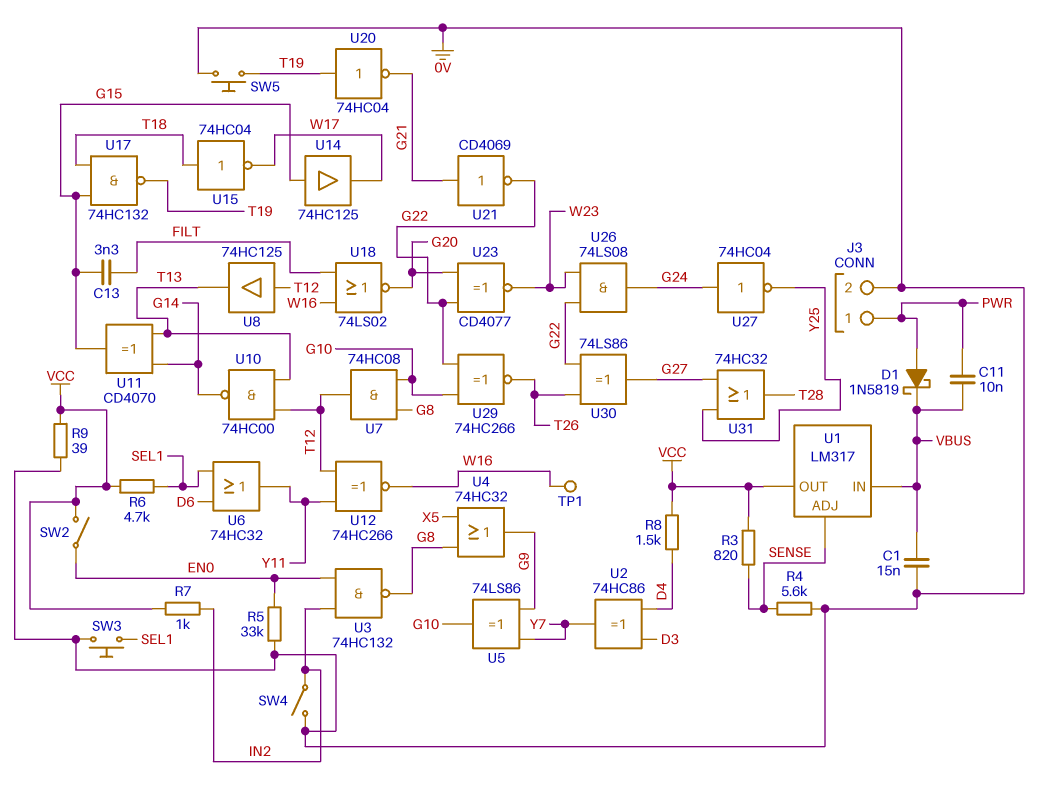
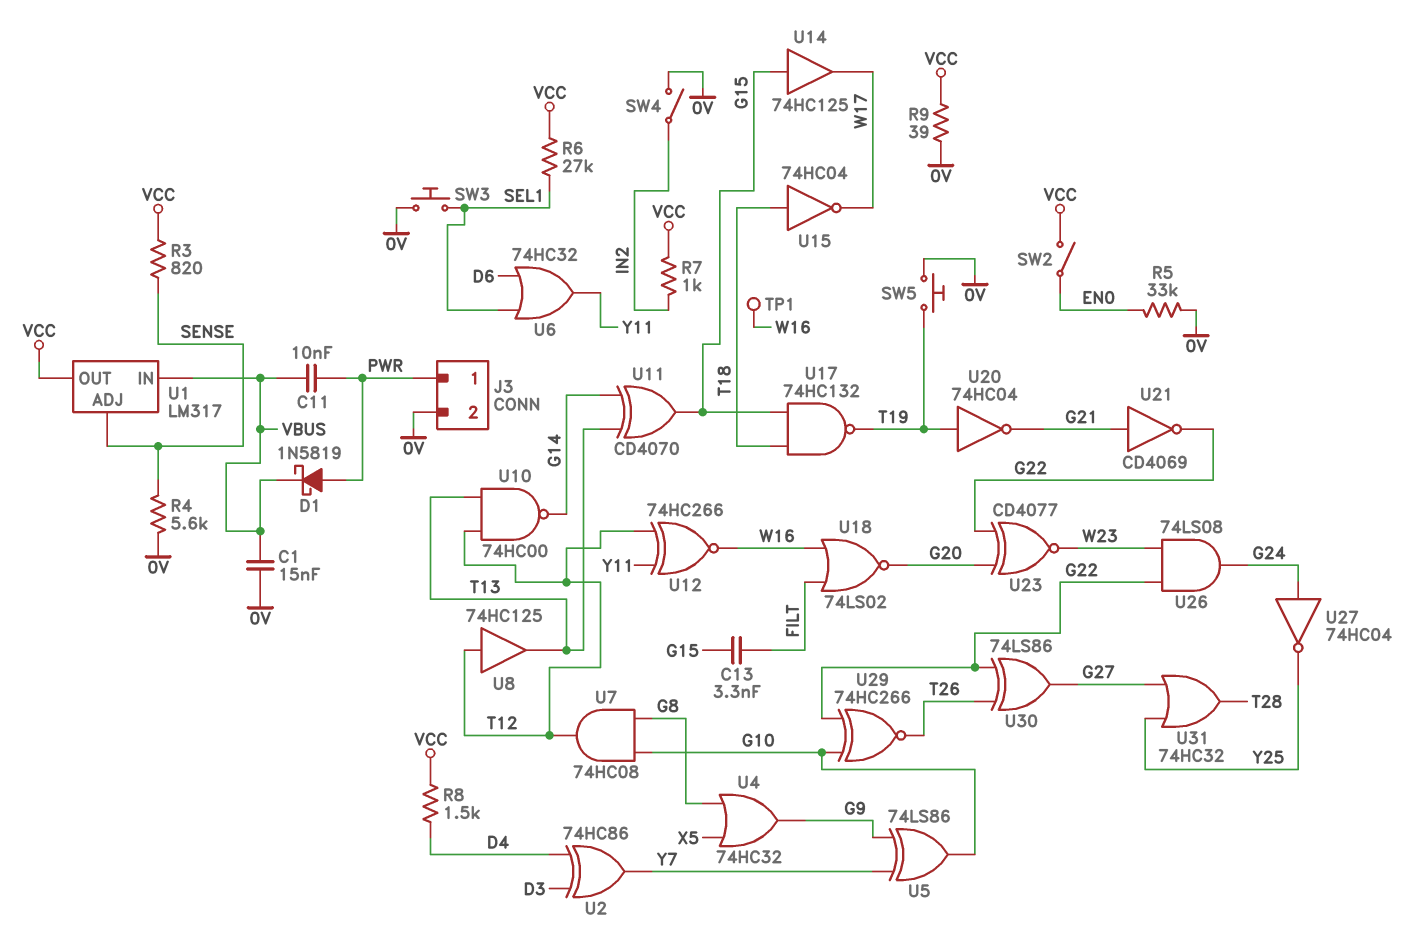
R6: 4.7k (SEL1, VCC) -> 27k (SEL1, VCC)
U3: NAND 74HC132 (in EN0, in IN2, out G8) -> none

